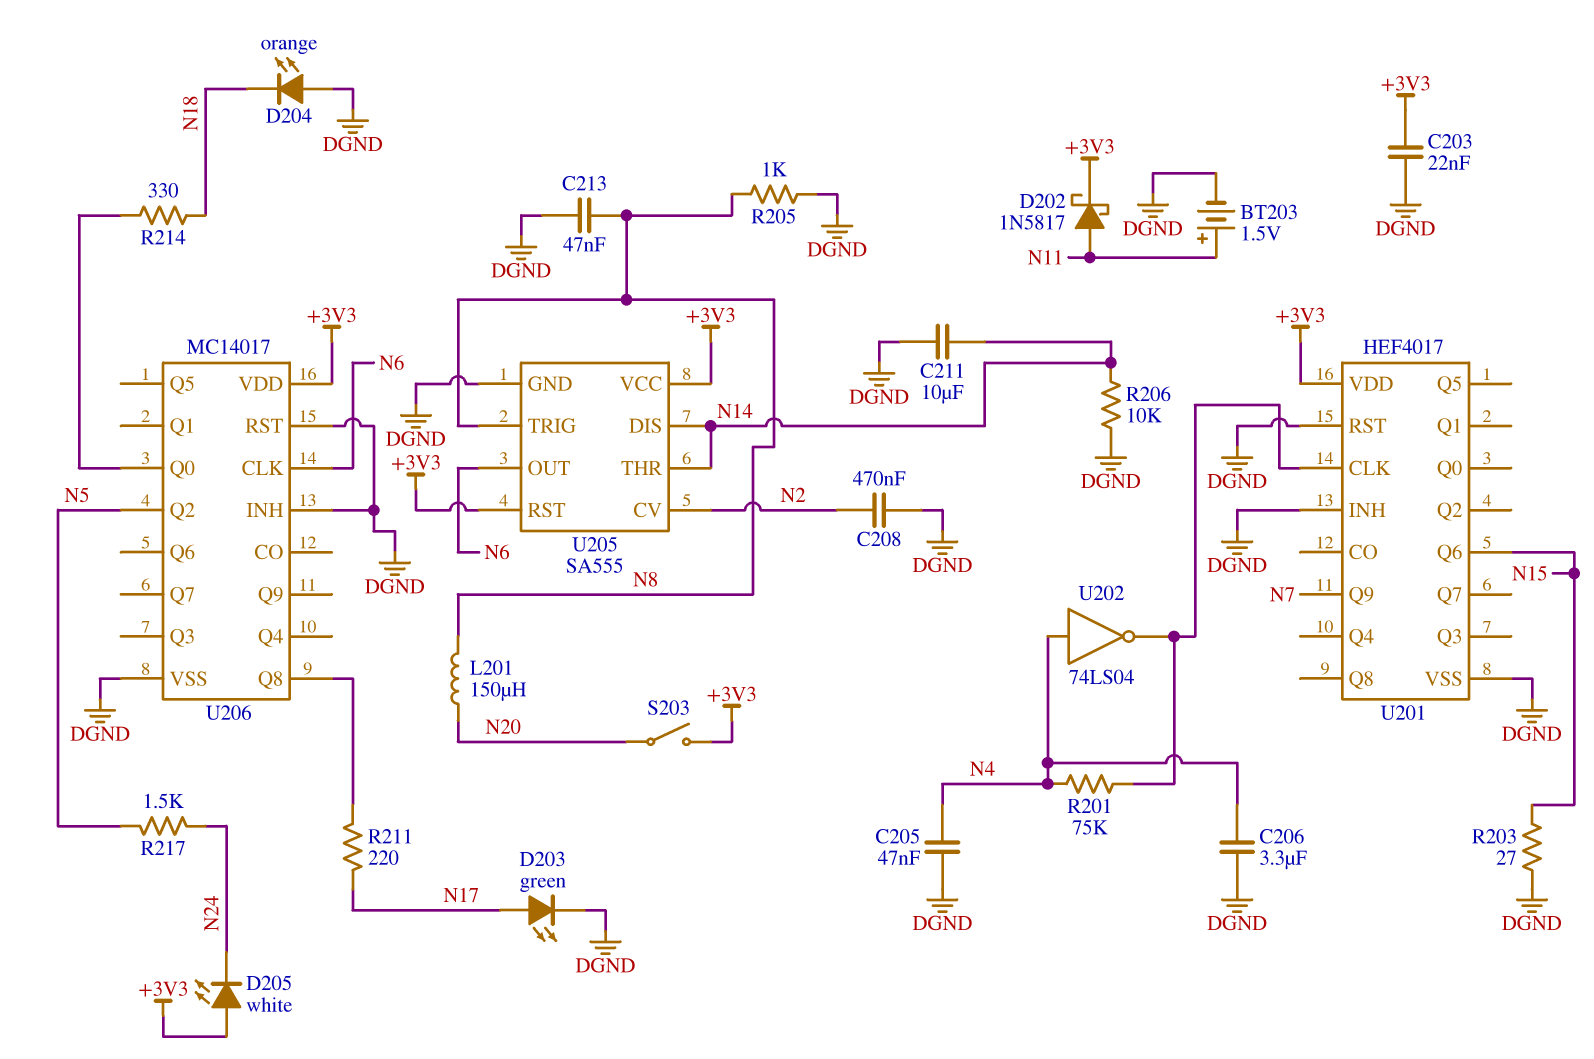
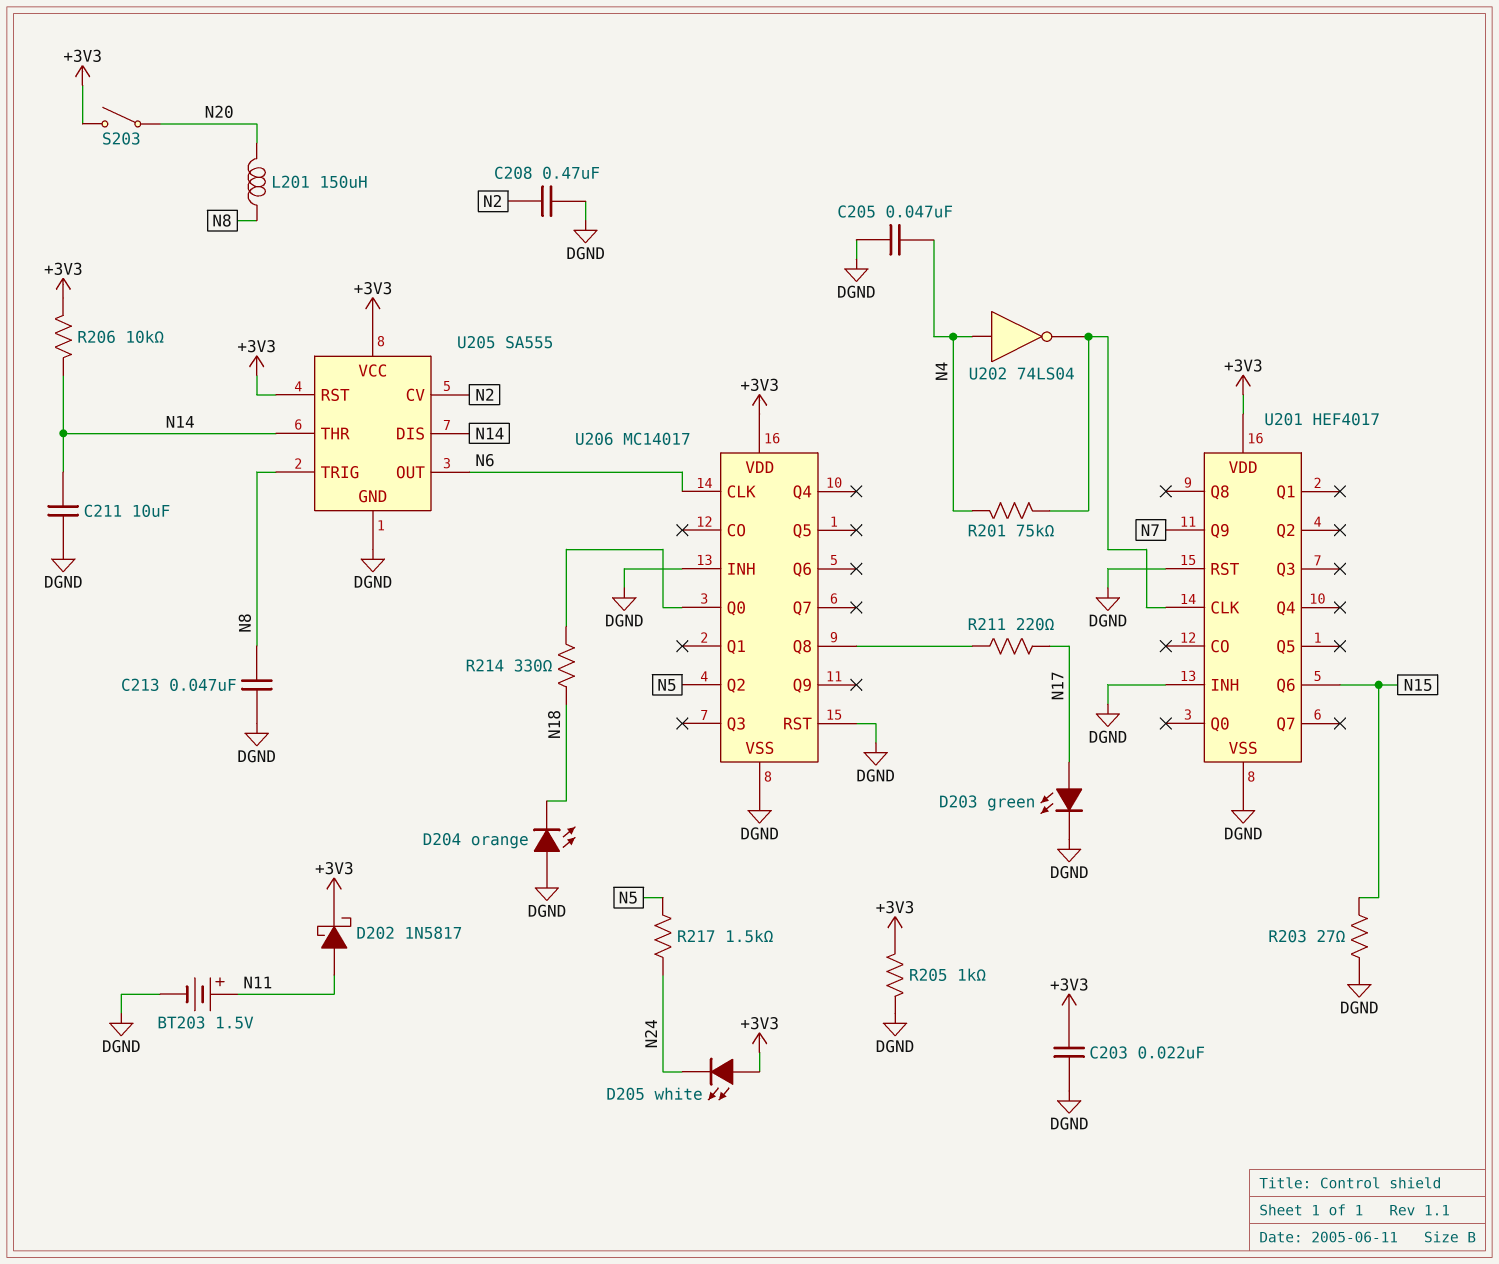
C206: 3.3uF (DGND, N4) -> none
R205: 1k (DGND, N8) -> 1k (+3V3, DGND)
R206: 10k (DGND, N14) -> 10k (+3V3, N14)

